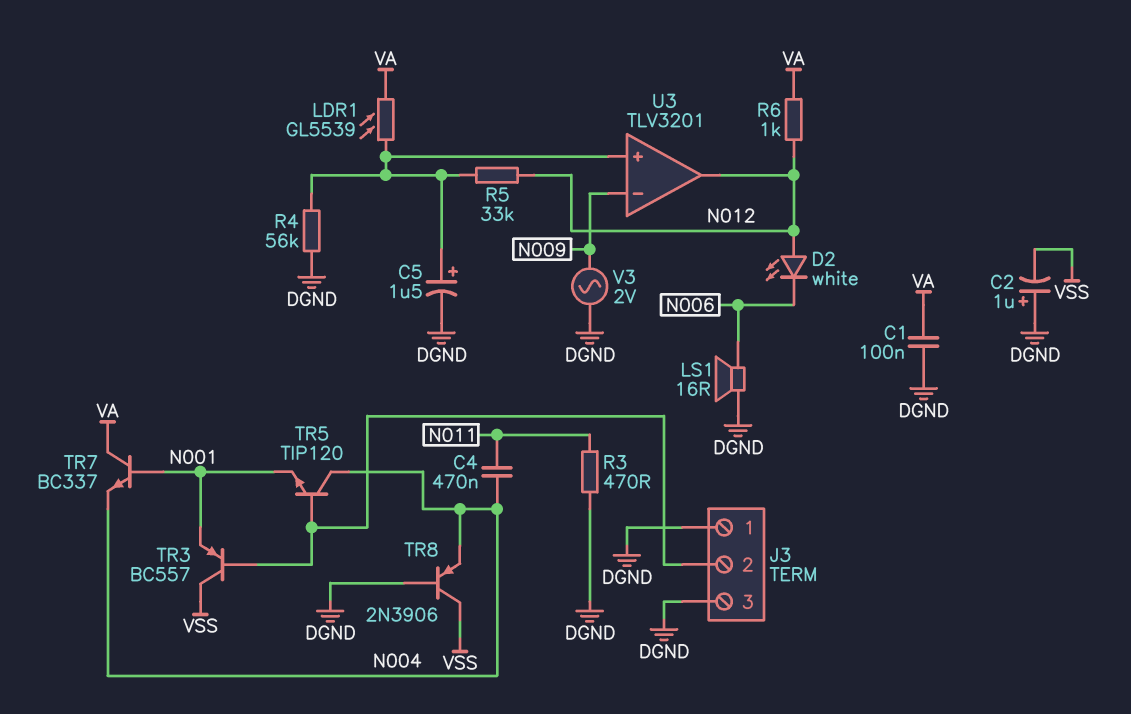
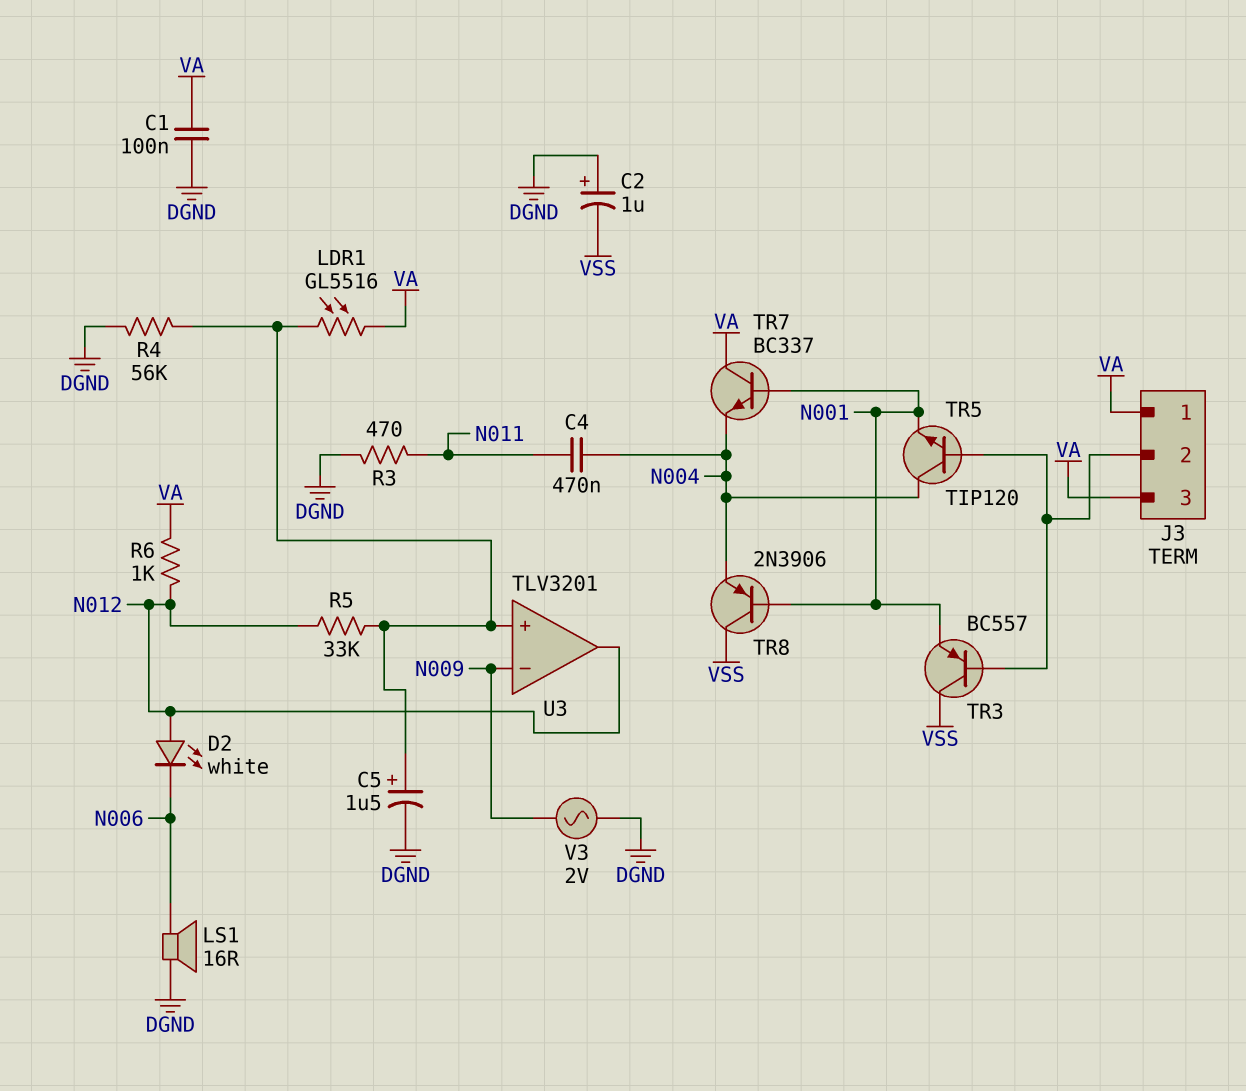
J3 pin 1: DGND -> VA
J3 pin 3: DGND -> VA
LDR1: GL5539 (U3/in+, VA) -> GL5516 (U3/in+, VA)
TR8: PNP 2N3906 (B DGND, C VSS, E N004) -> PNP 2N3906 (B N001, C VSS, E N004)

